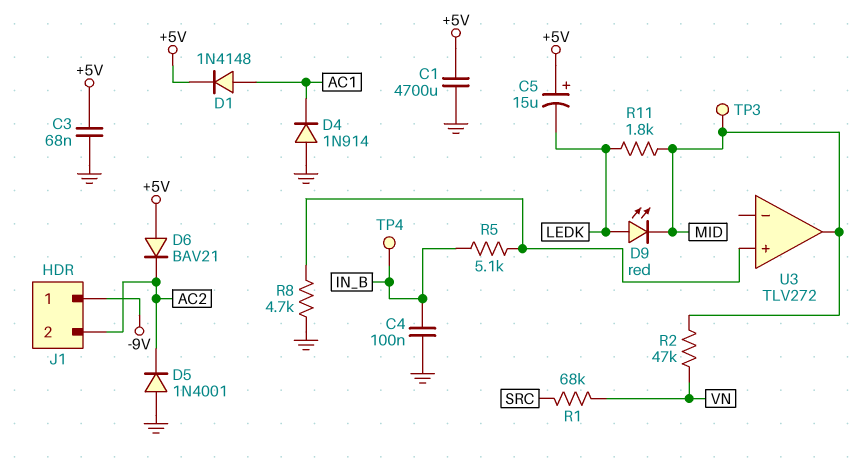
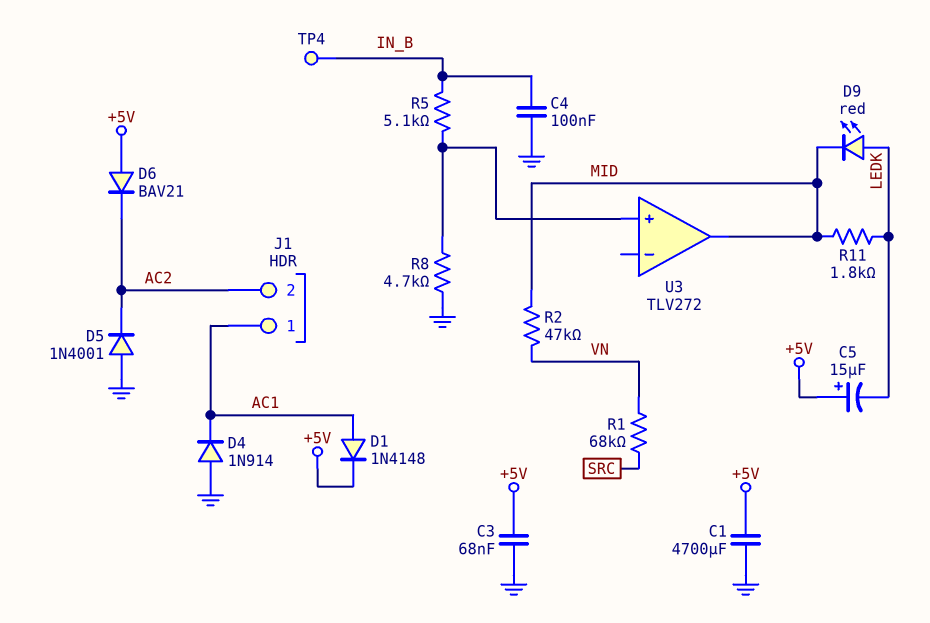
J1 pin 1: -9V -> AC1
TP3: test point (MID) -> none

